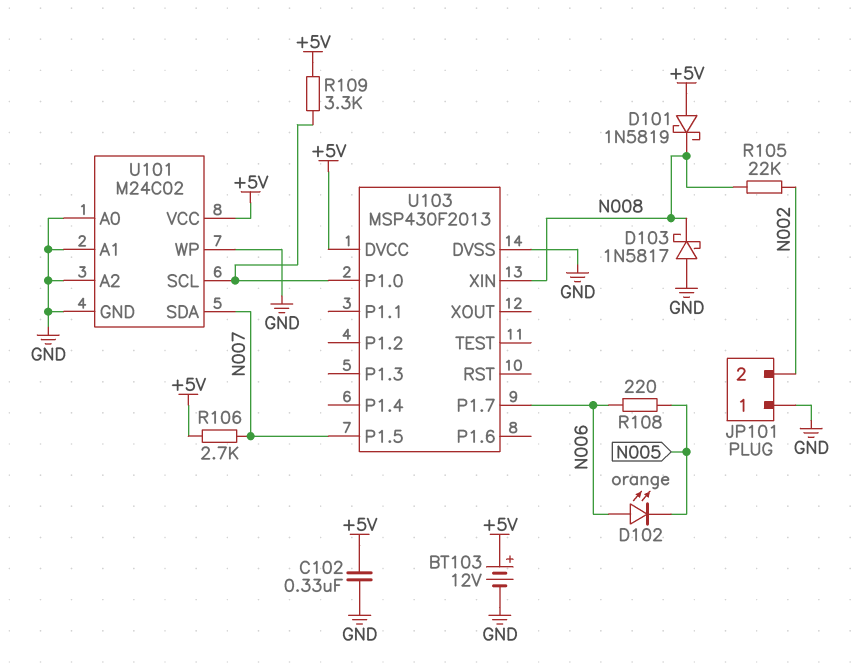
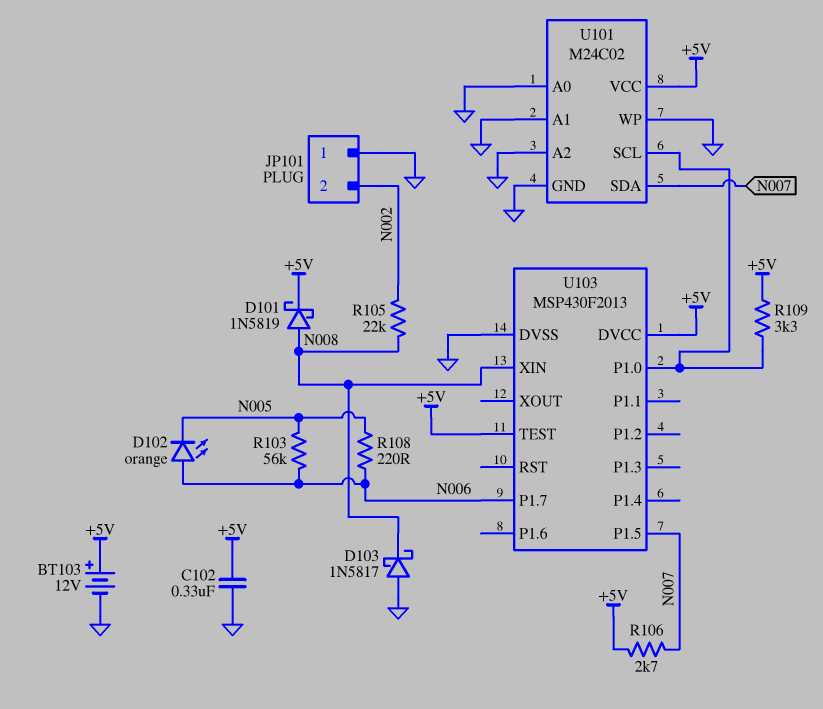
D101: schottky 1N5819 (A +5V, K N008) -> schottky 1N5819 (A N008, K +5V)
R103: none -> 56k (N005, N006)
U103 pin TEST: none -> +5V

